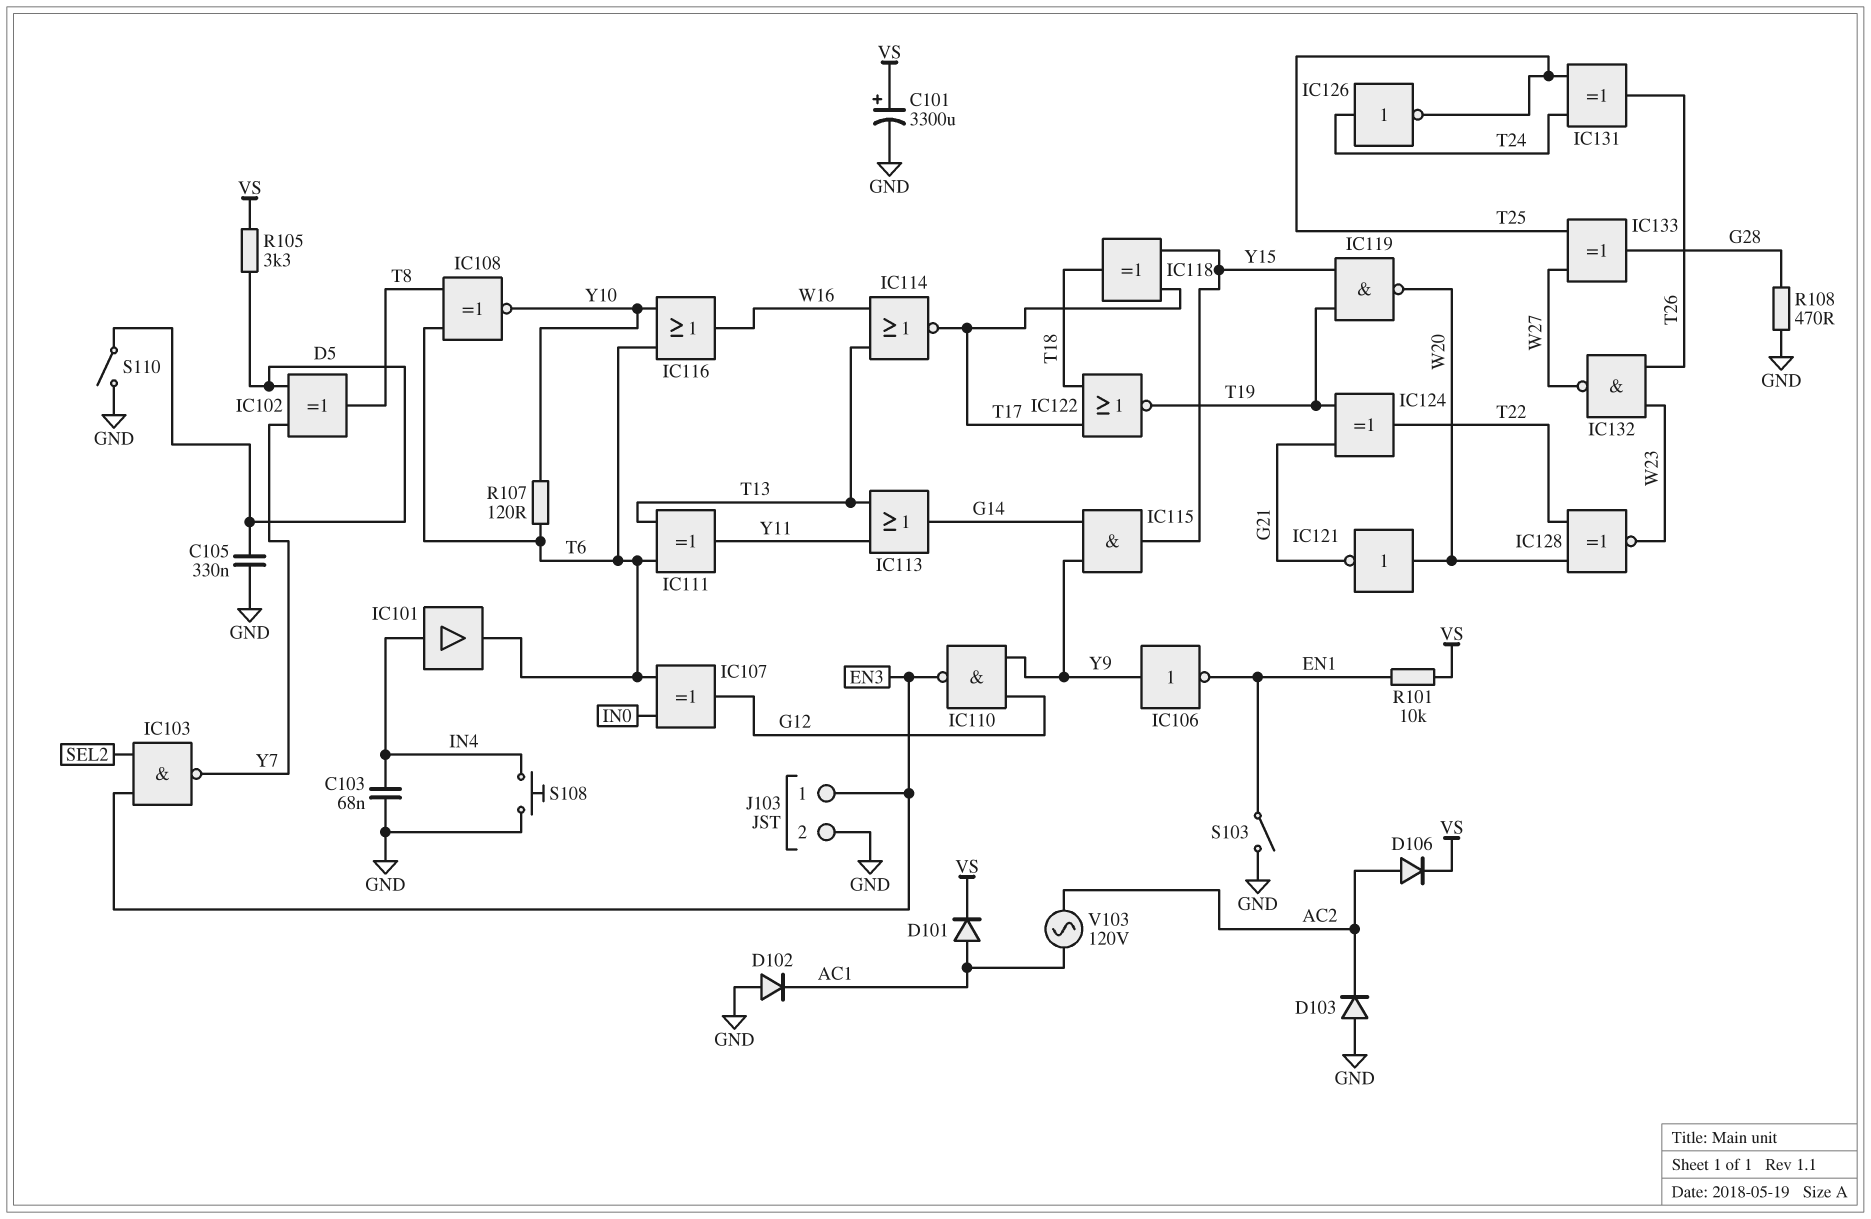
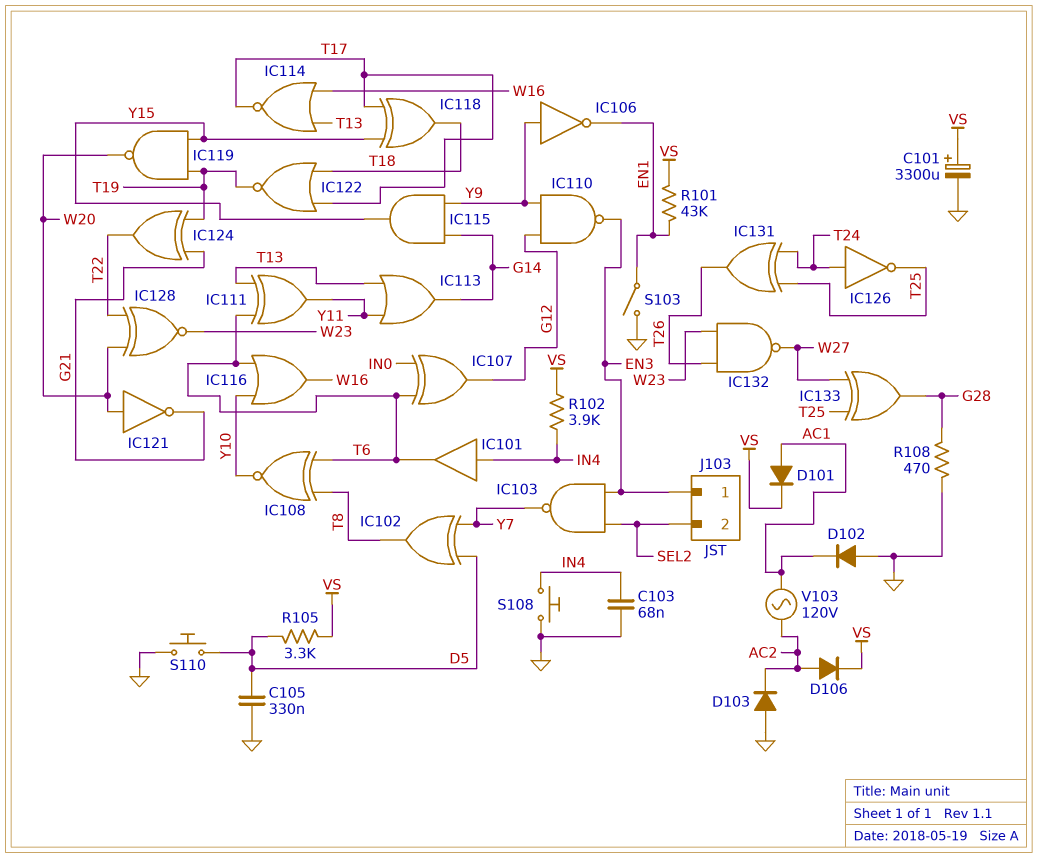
J103 pin 2: GND -> SEL2
R101: 10k (EN1, VS) -> 43k (EN1, VS)
R102: none -> 3.9k (IN4, VS)
R107: 120 (T6, Y10) -> none
S110: switch (D5, GND) -> button (D5, GND)

